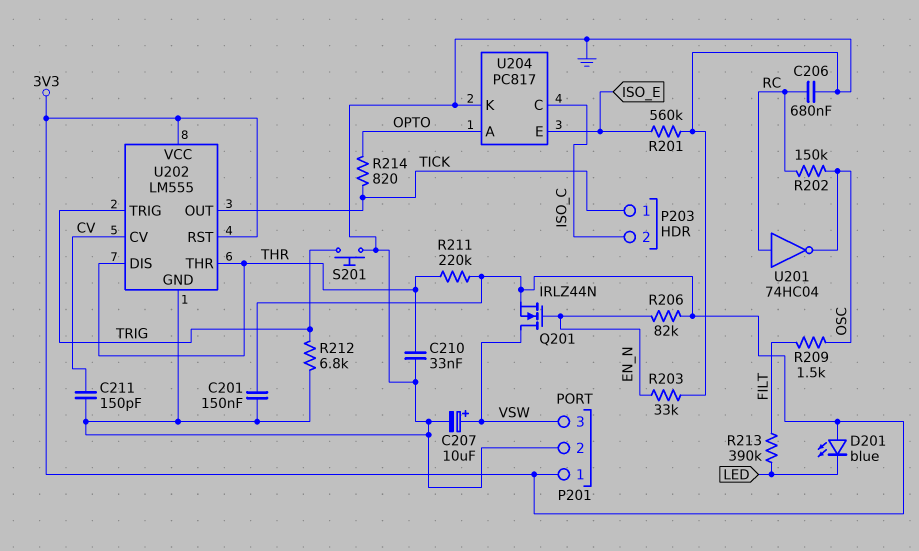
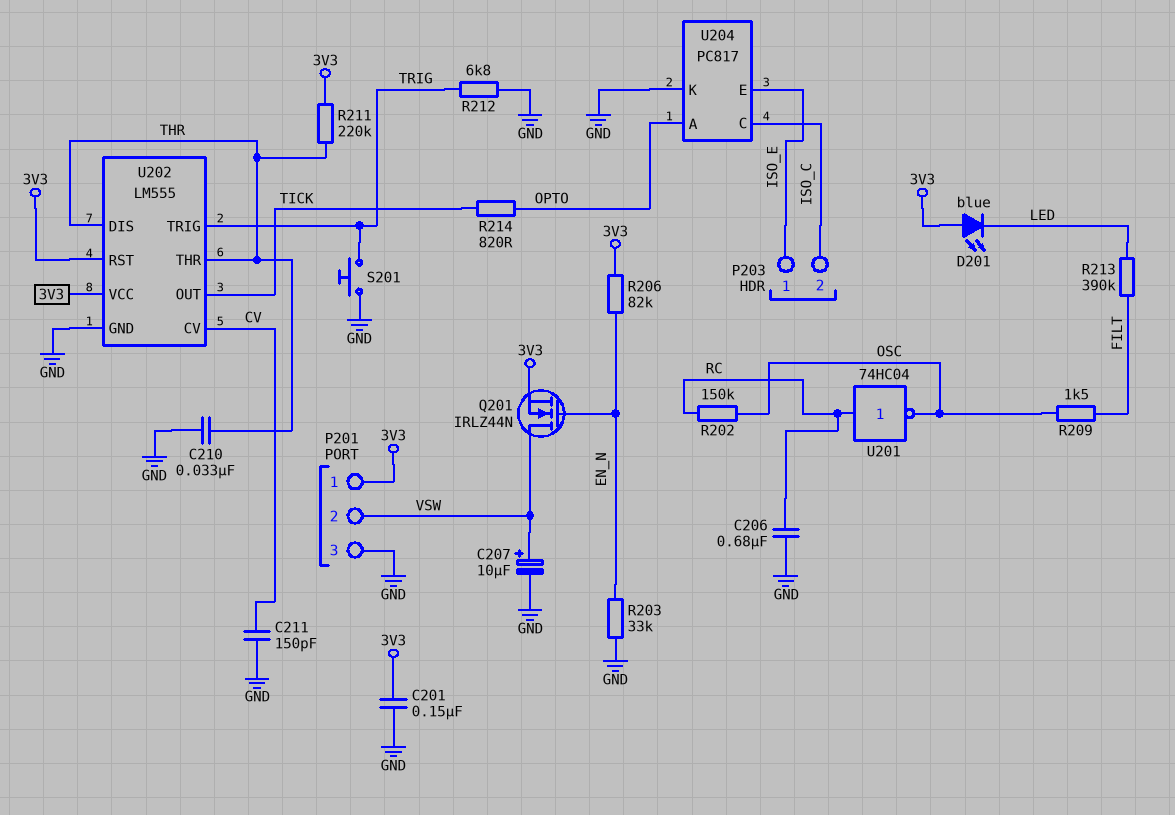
P201 pin 2: GND -> VSW
P201 pin 3: VSW -> GND
P203 pin 1: TICK -> ISO_E
R201: 560k (GND, ISO_E) -> none

